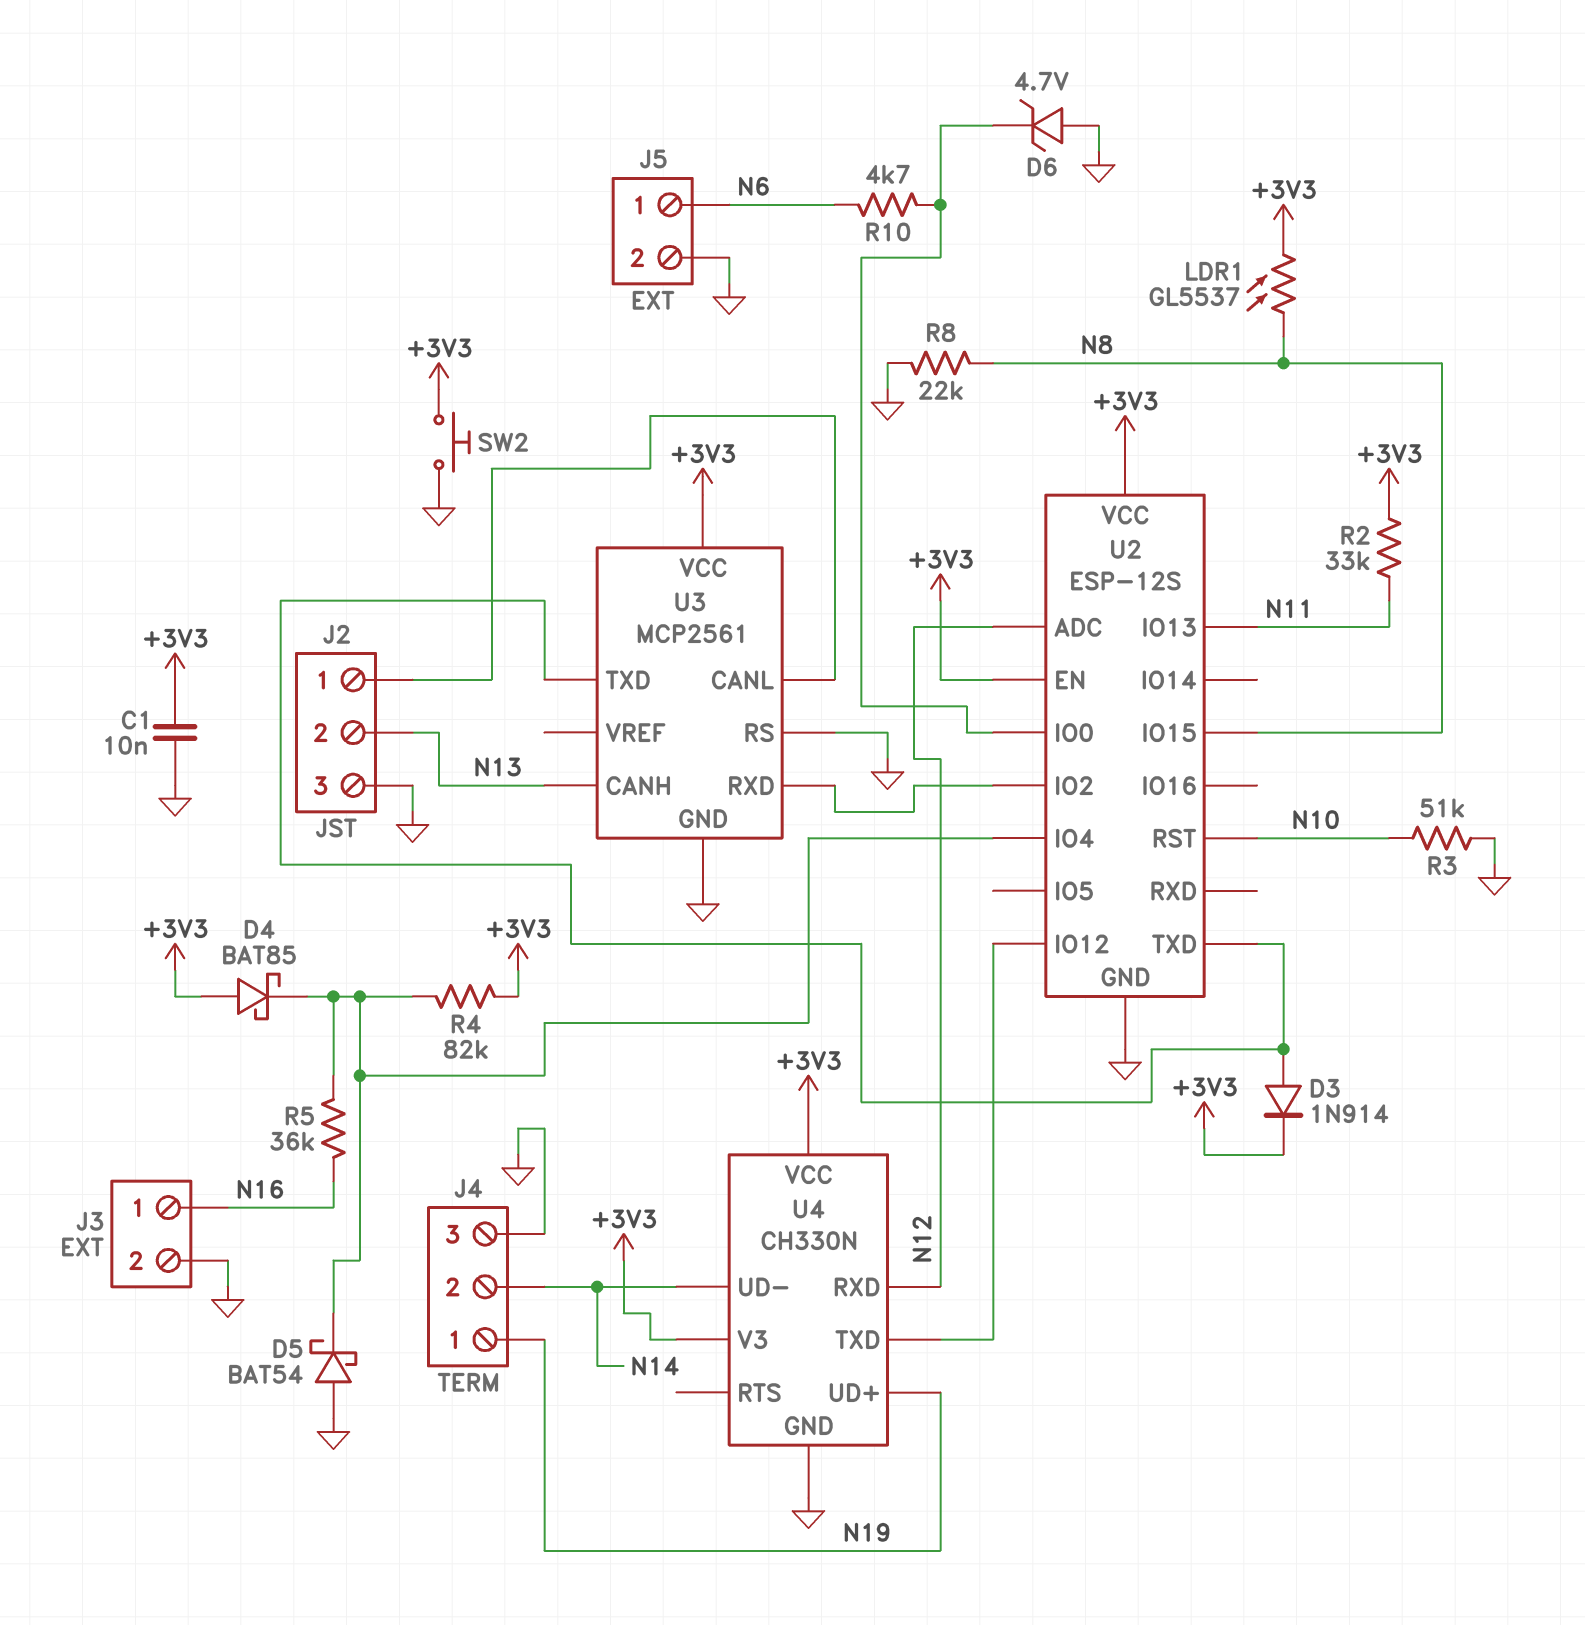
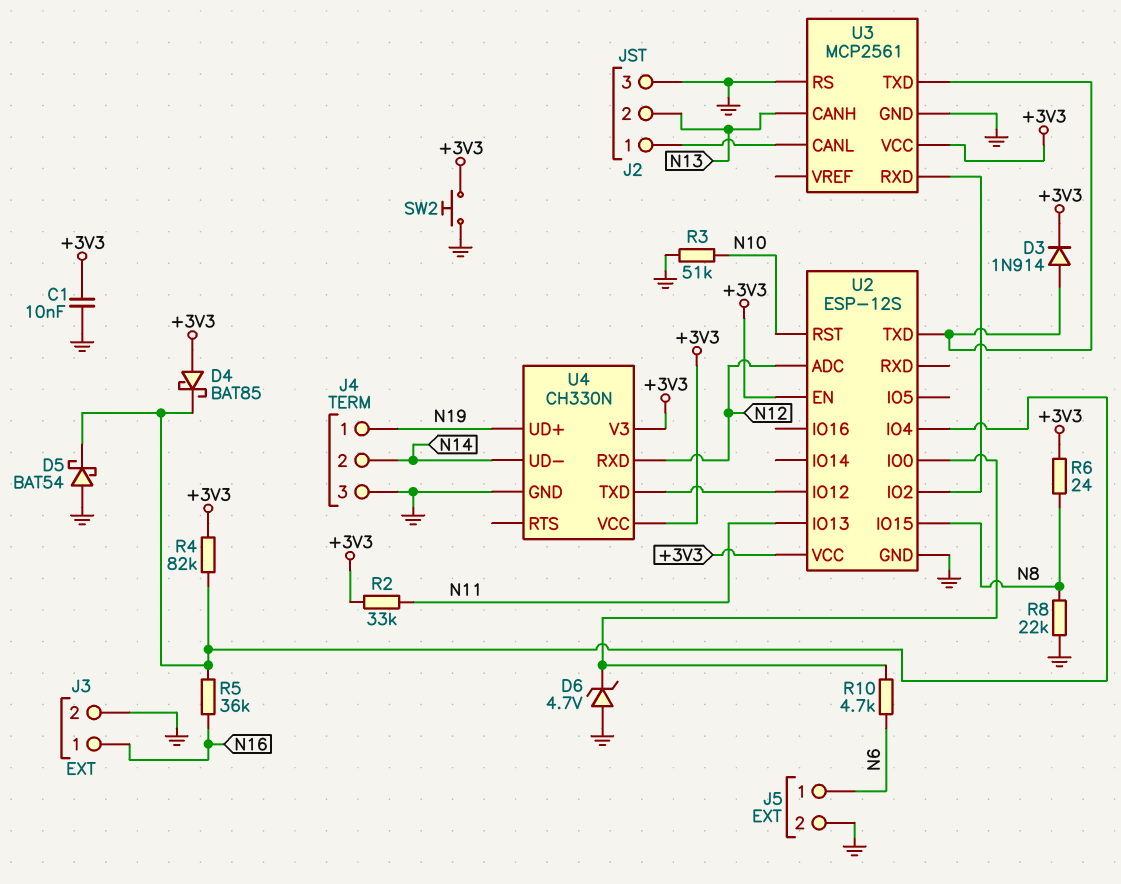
LDR1: GL5537 (+3V3, N8) -> none
R6: none -> 24 (+3V3, N8)

